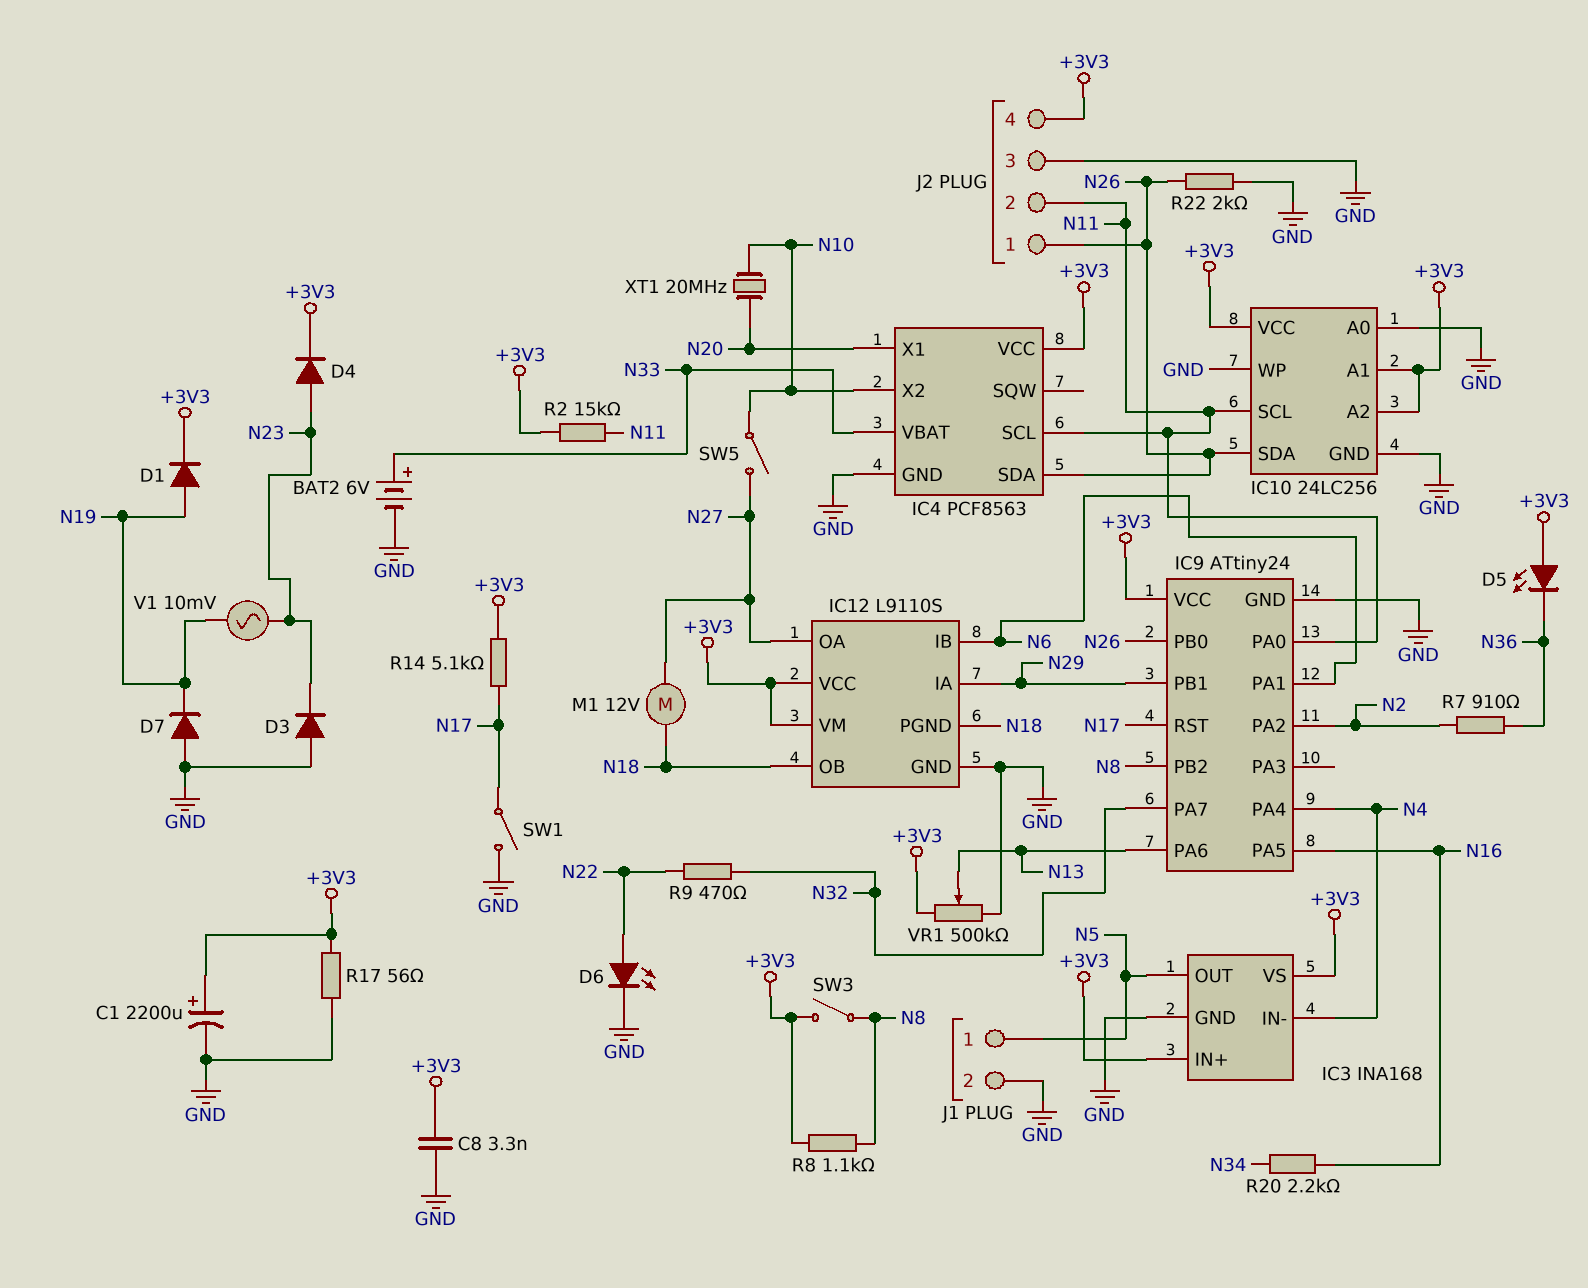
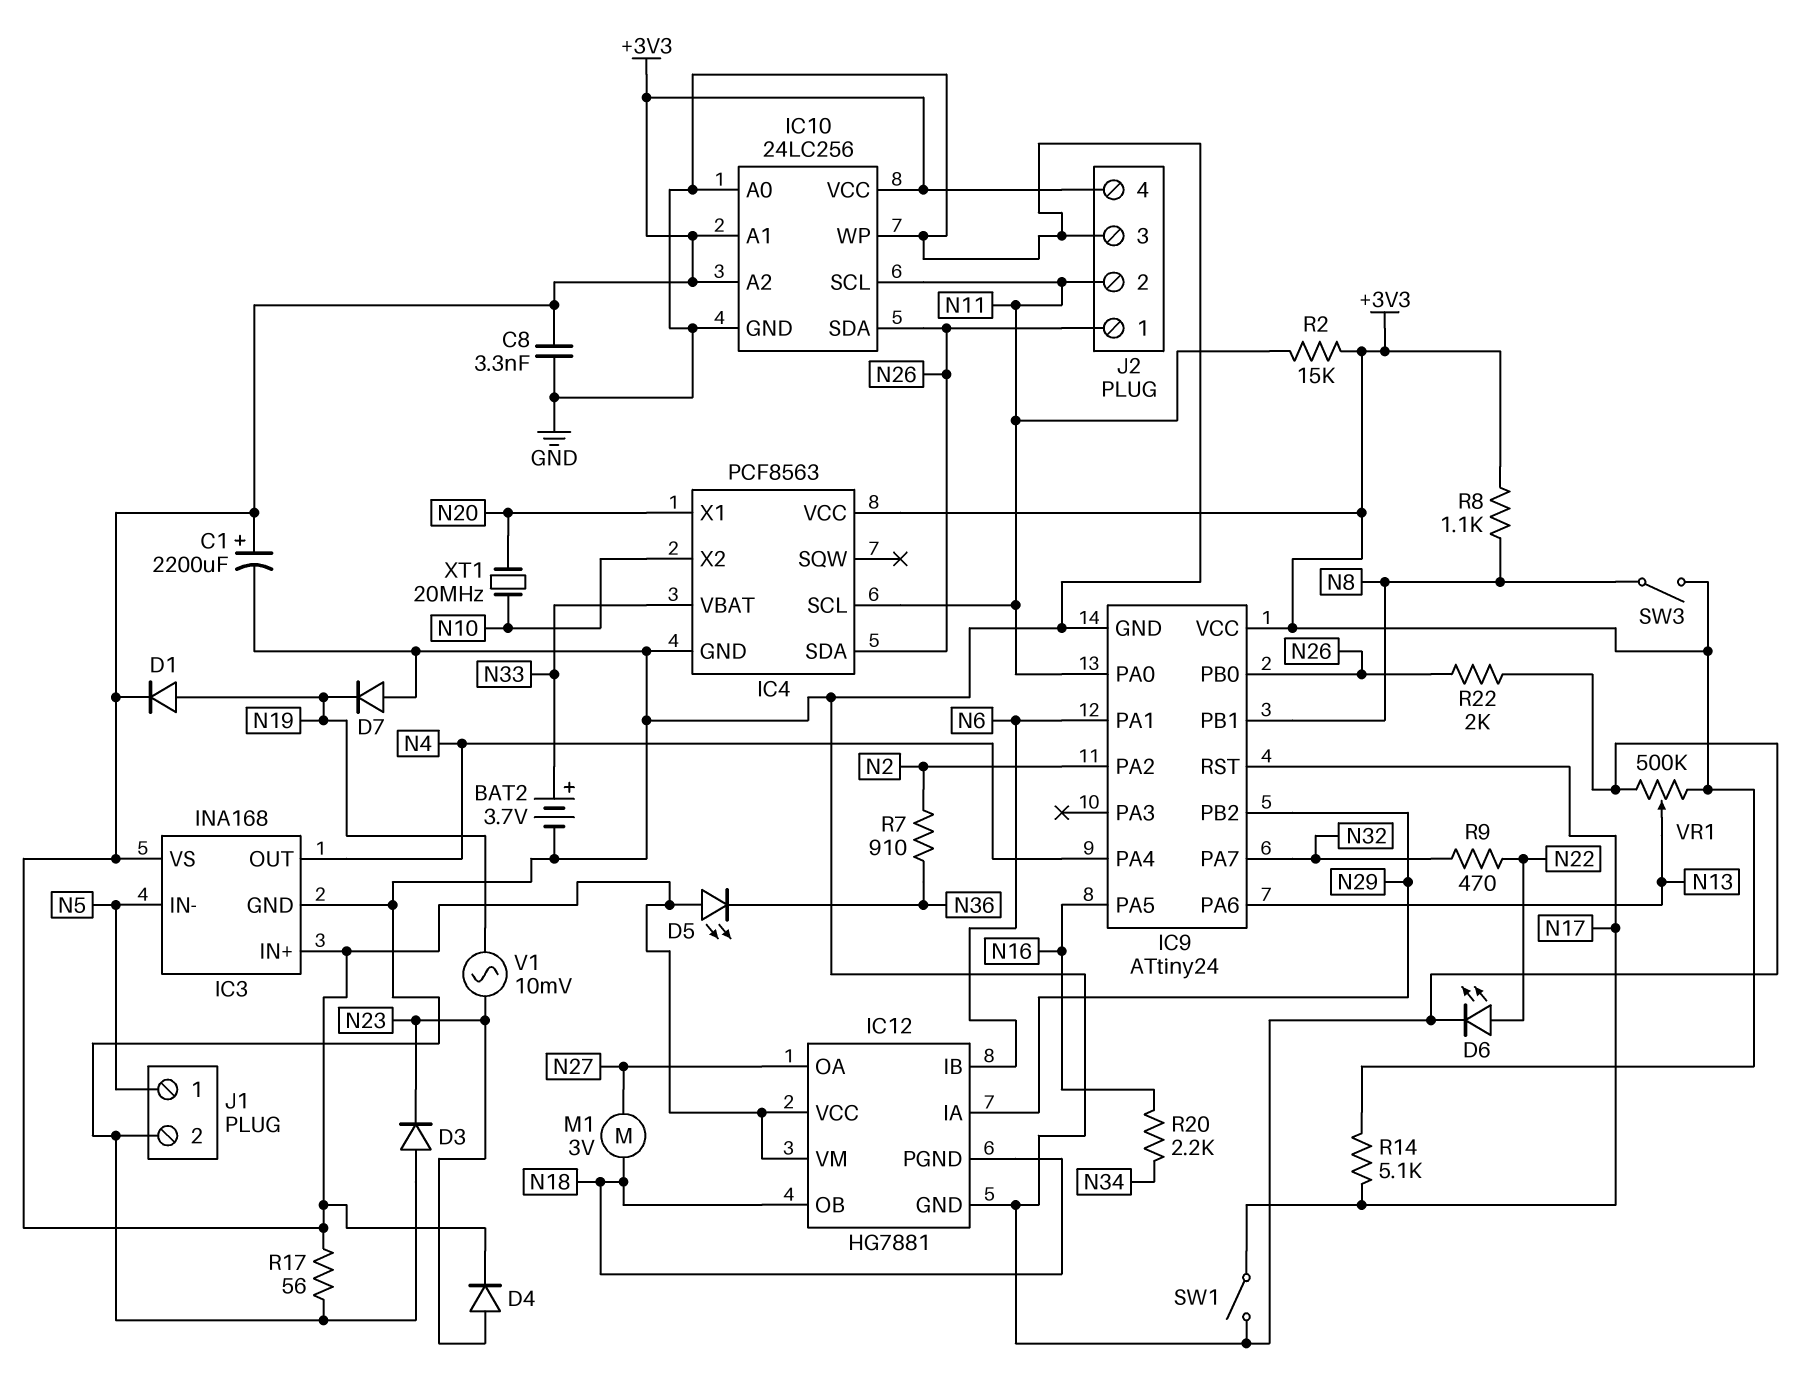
BAT2: 6V (plus N33, minus GND) -> 3.7V (plus N33, minus GND)
IC3 pin IN-: N4 -> N5
IC3 pin OUT: N5 -> N4
IC9 pin PB1: N29 -> N8
IC9 pin PB2: N8 -> N29
IC12: L9110S -> HG7881
M1: motor 12V (N18, N27) -> motor 3V (N18, N27)
SW5: switch (N10, N27) -> none

